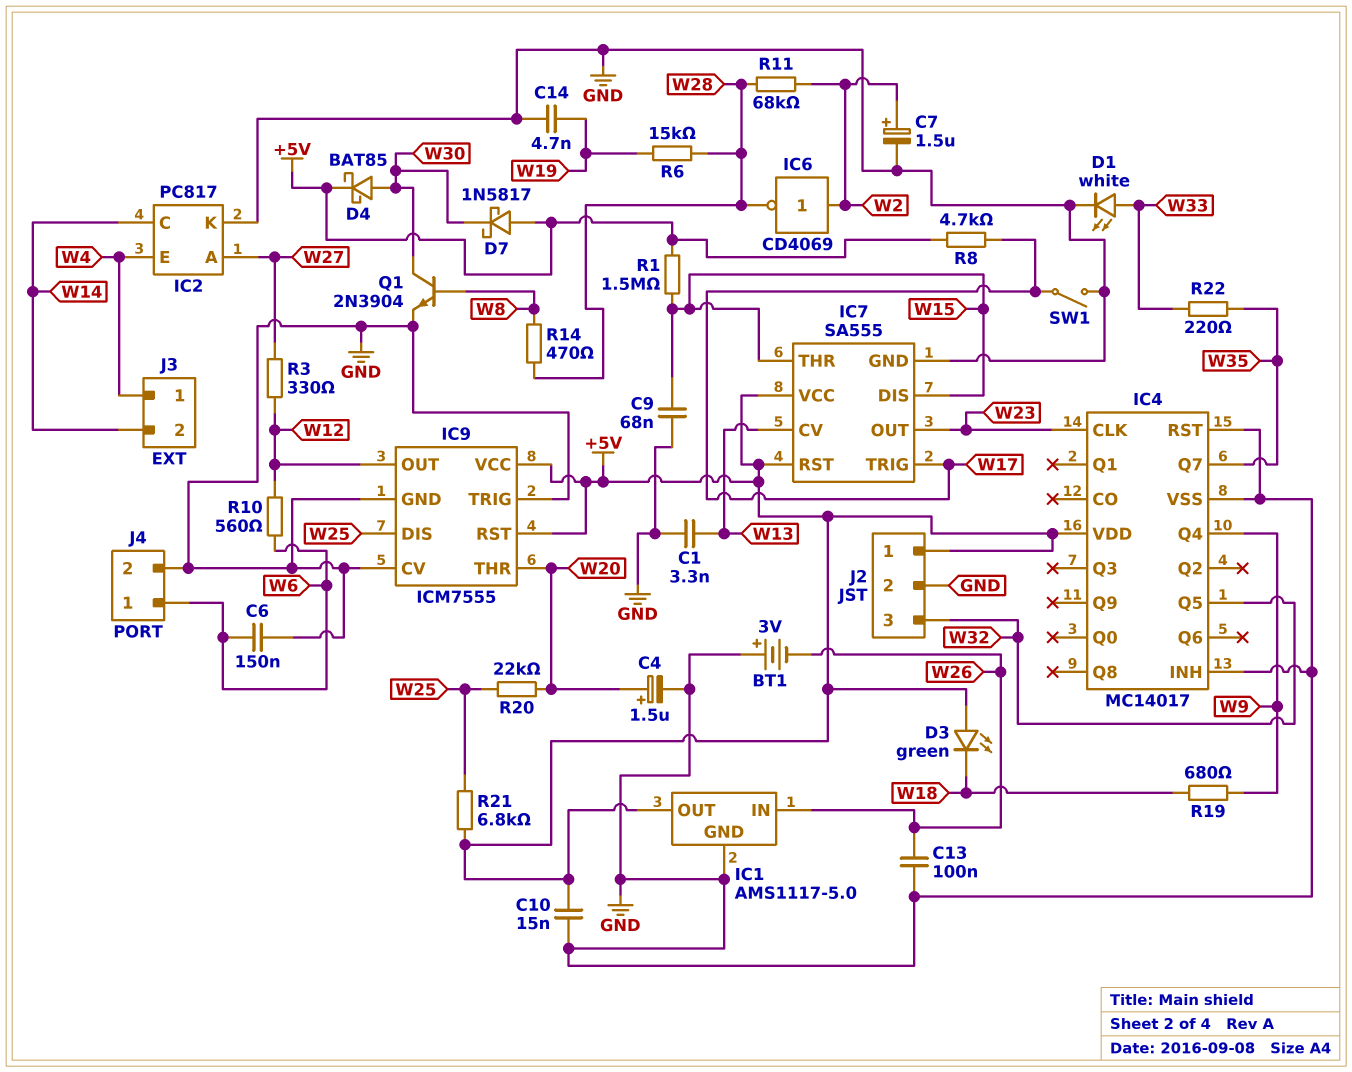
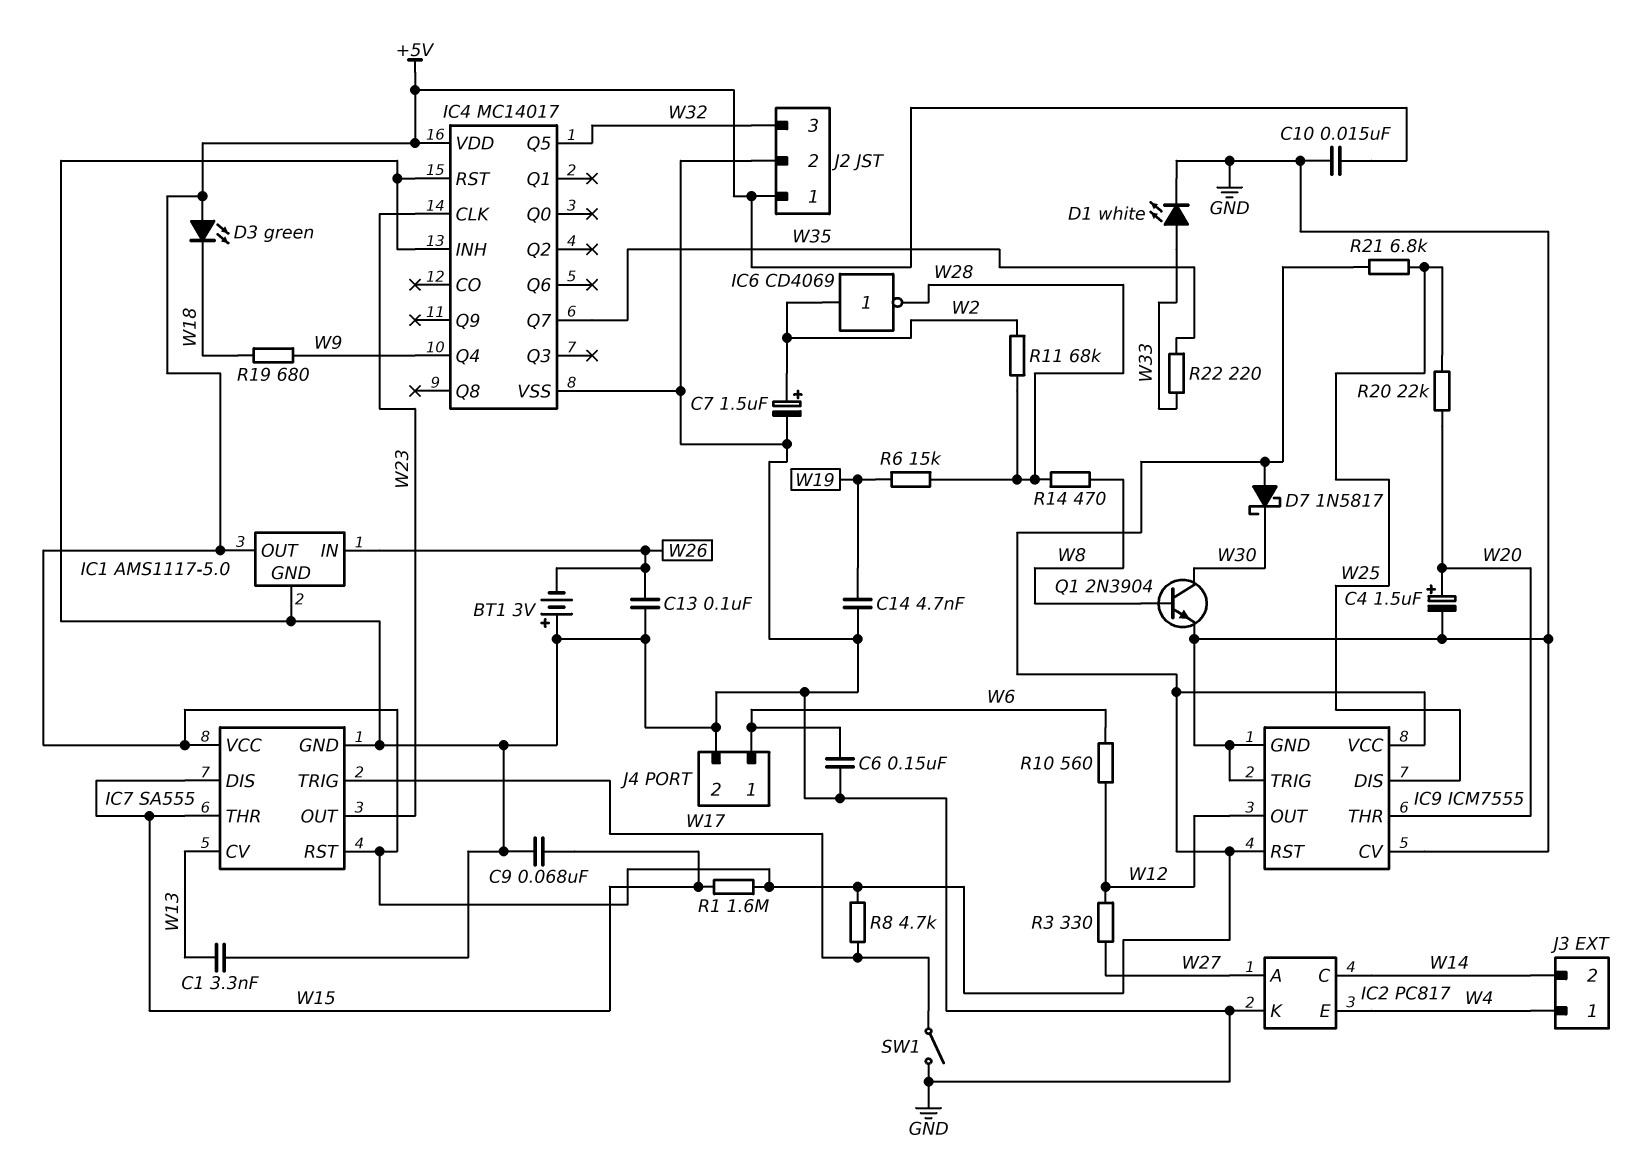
D4: schottky BAT85 (A W30, K +5V) -> none
R1: 1.5M (+5V, W15) -> 1.6M (+5V, W15)

